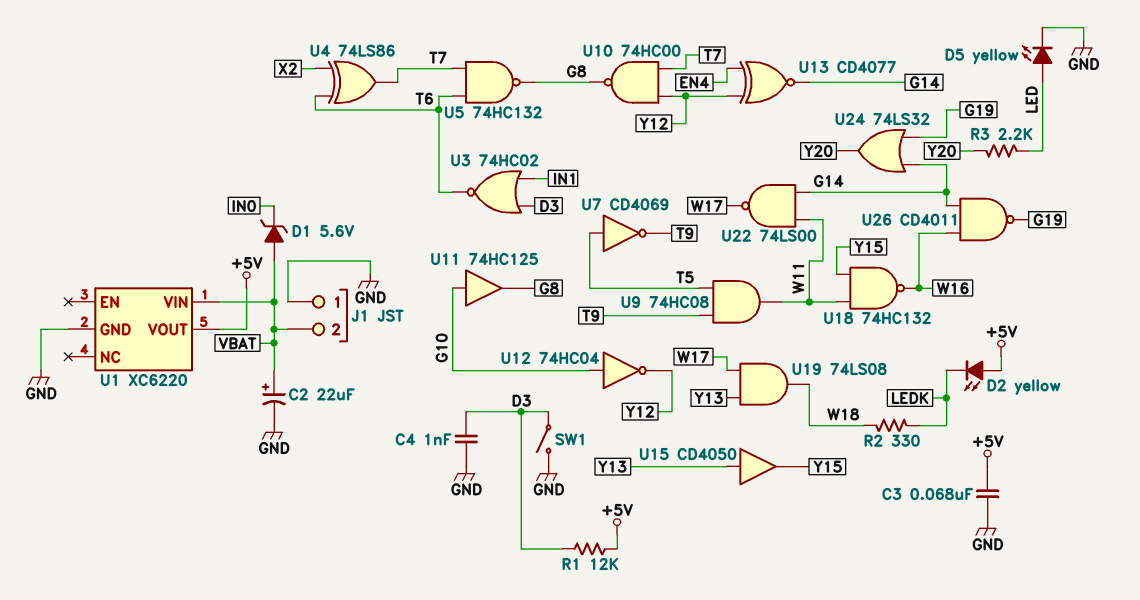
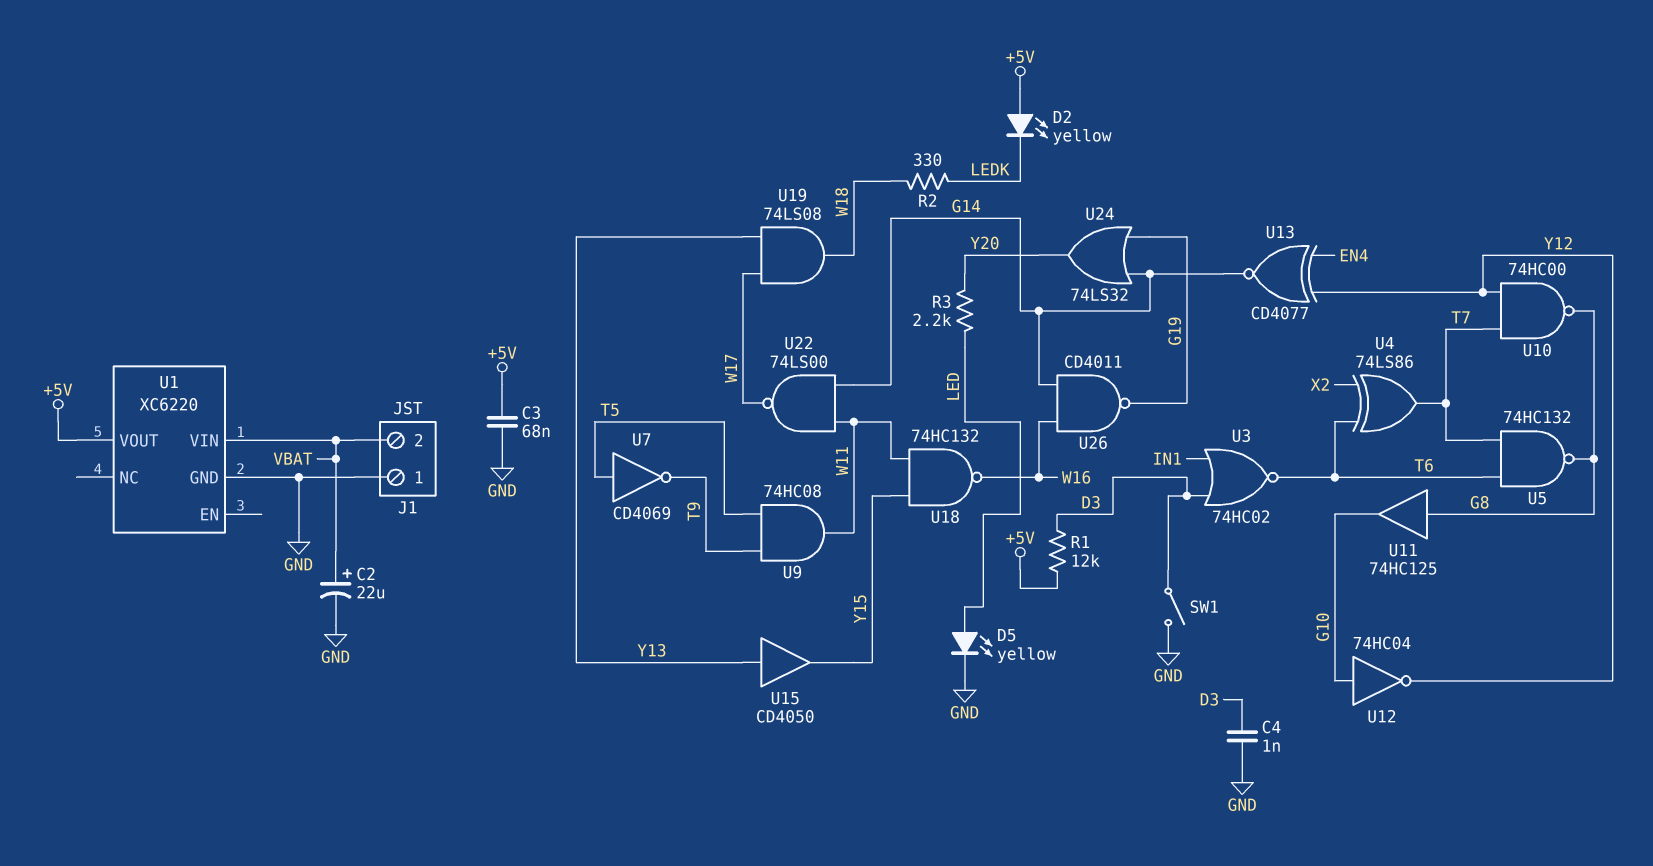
D1: zener 5.6V (A VBAT, K IN0) -> none
U11: buffer 74HC125 (in G10, out G8) -> buffer 74HC125 (in G8, out G10)

